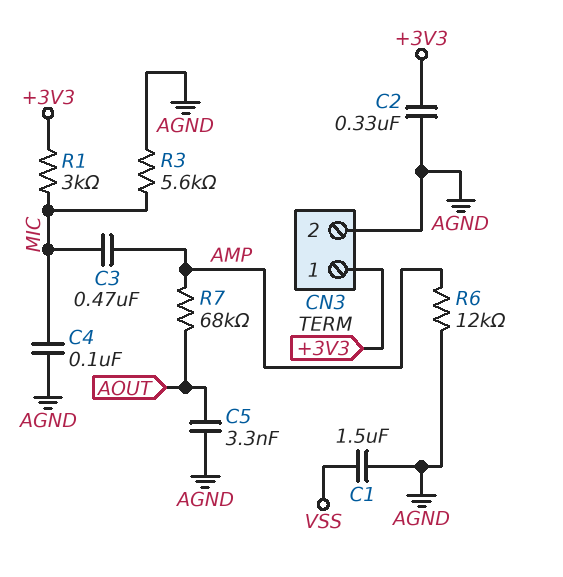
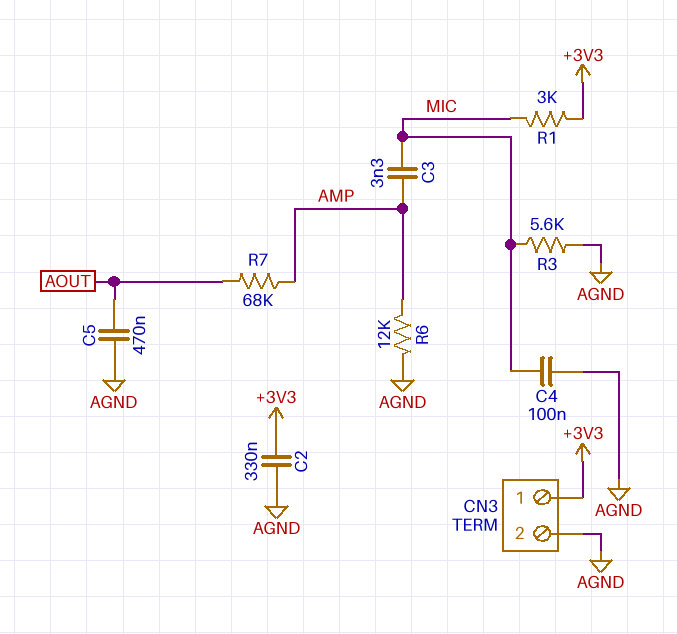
C1: 1.5uF (AGND, VSS) -> none
C3: 470nF (AMP, MIC) -> 3.3nF (AMP, MIC)
C5: 3.3nF (AGND, AOUT) -> 470nF (AGND, AOUT)

